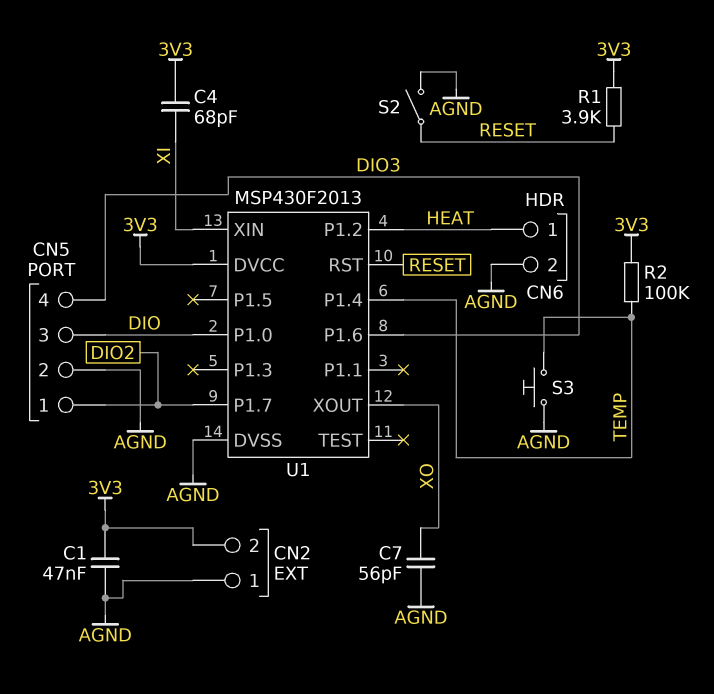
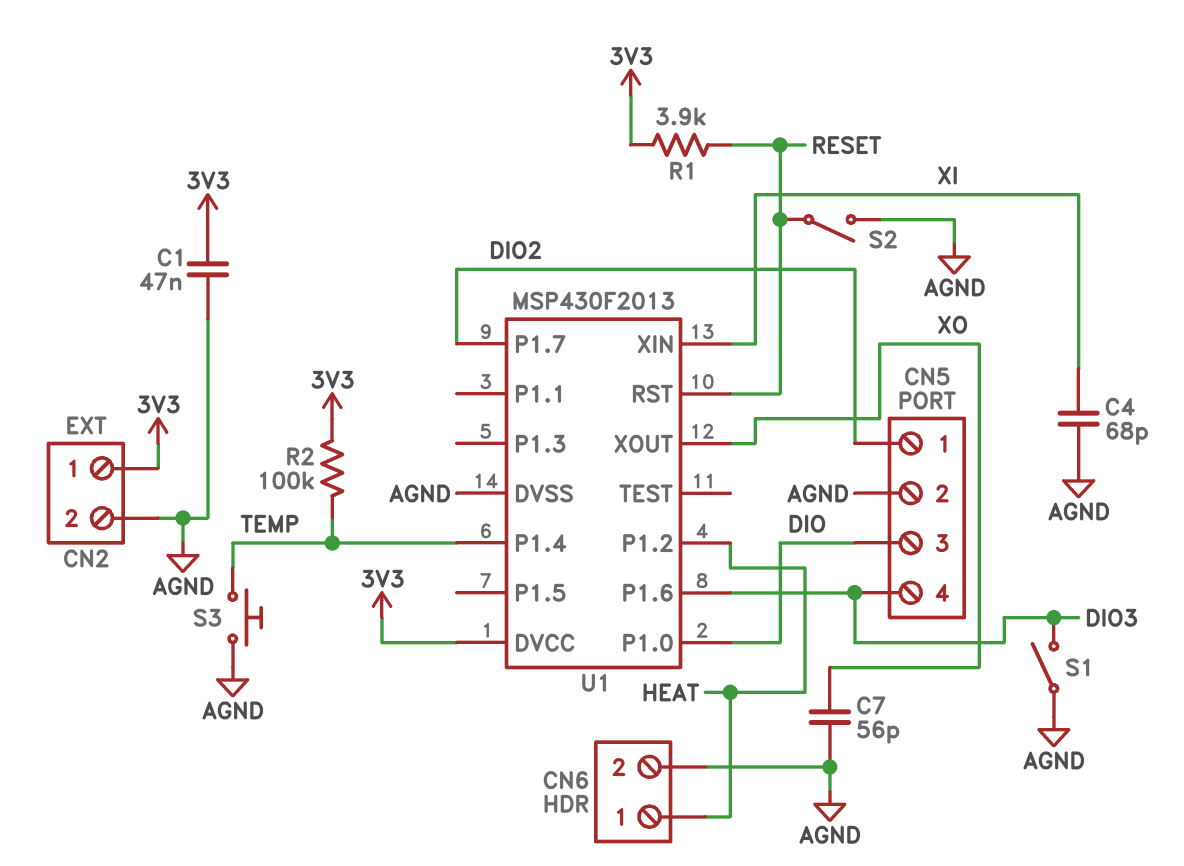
C4: 68pF (3V3, XI) -> 68pF (AGND, XI)
CN2 pin 1: AGND -> 3V3
CN2 pin 2: 3V3 -> AGND
S1: none -> switch (AGND, DIO3)

